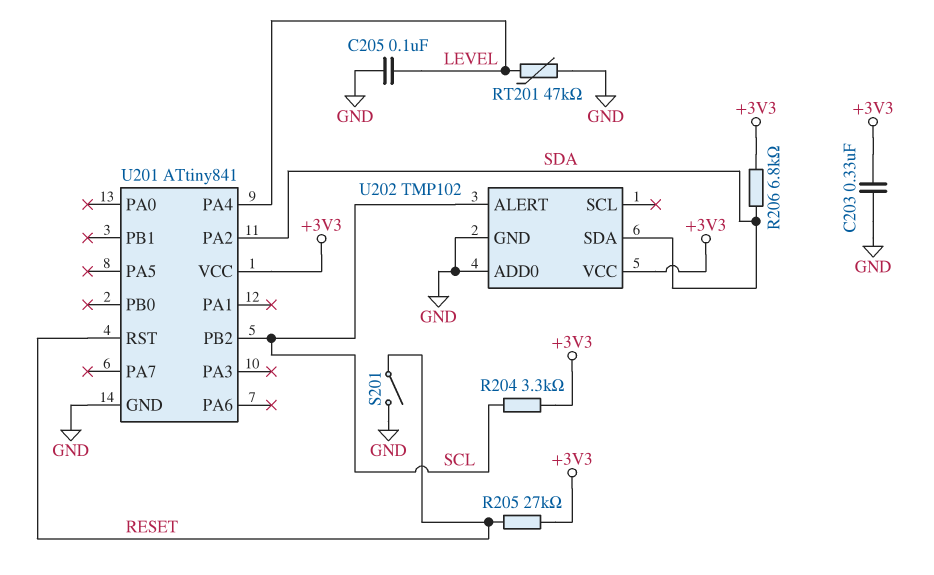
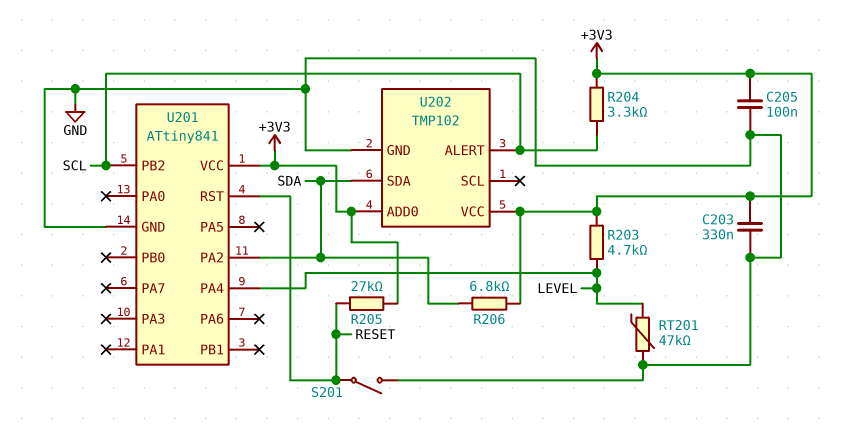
C205: 100nF (GND, LEVEL) -> 100nF (+3V3, GND)
R203: none -> 4.7k (+3V3, LEVEL)
U202 pin ADD0: GND -> +3V3

